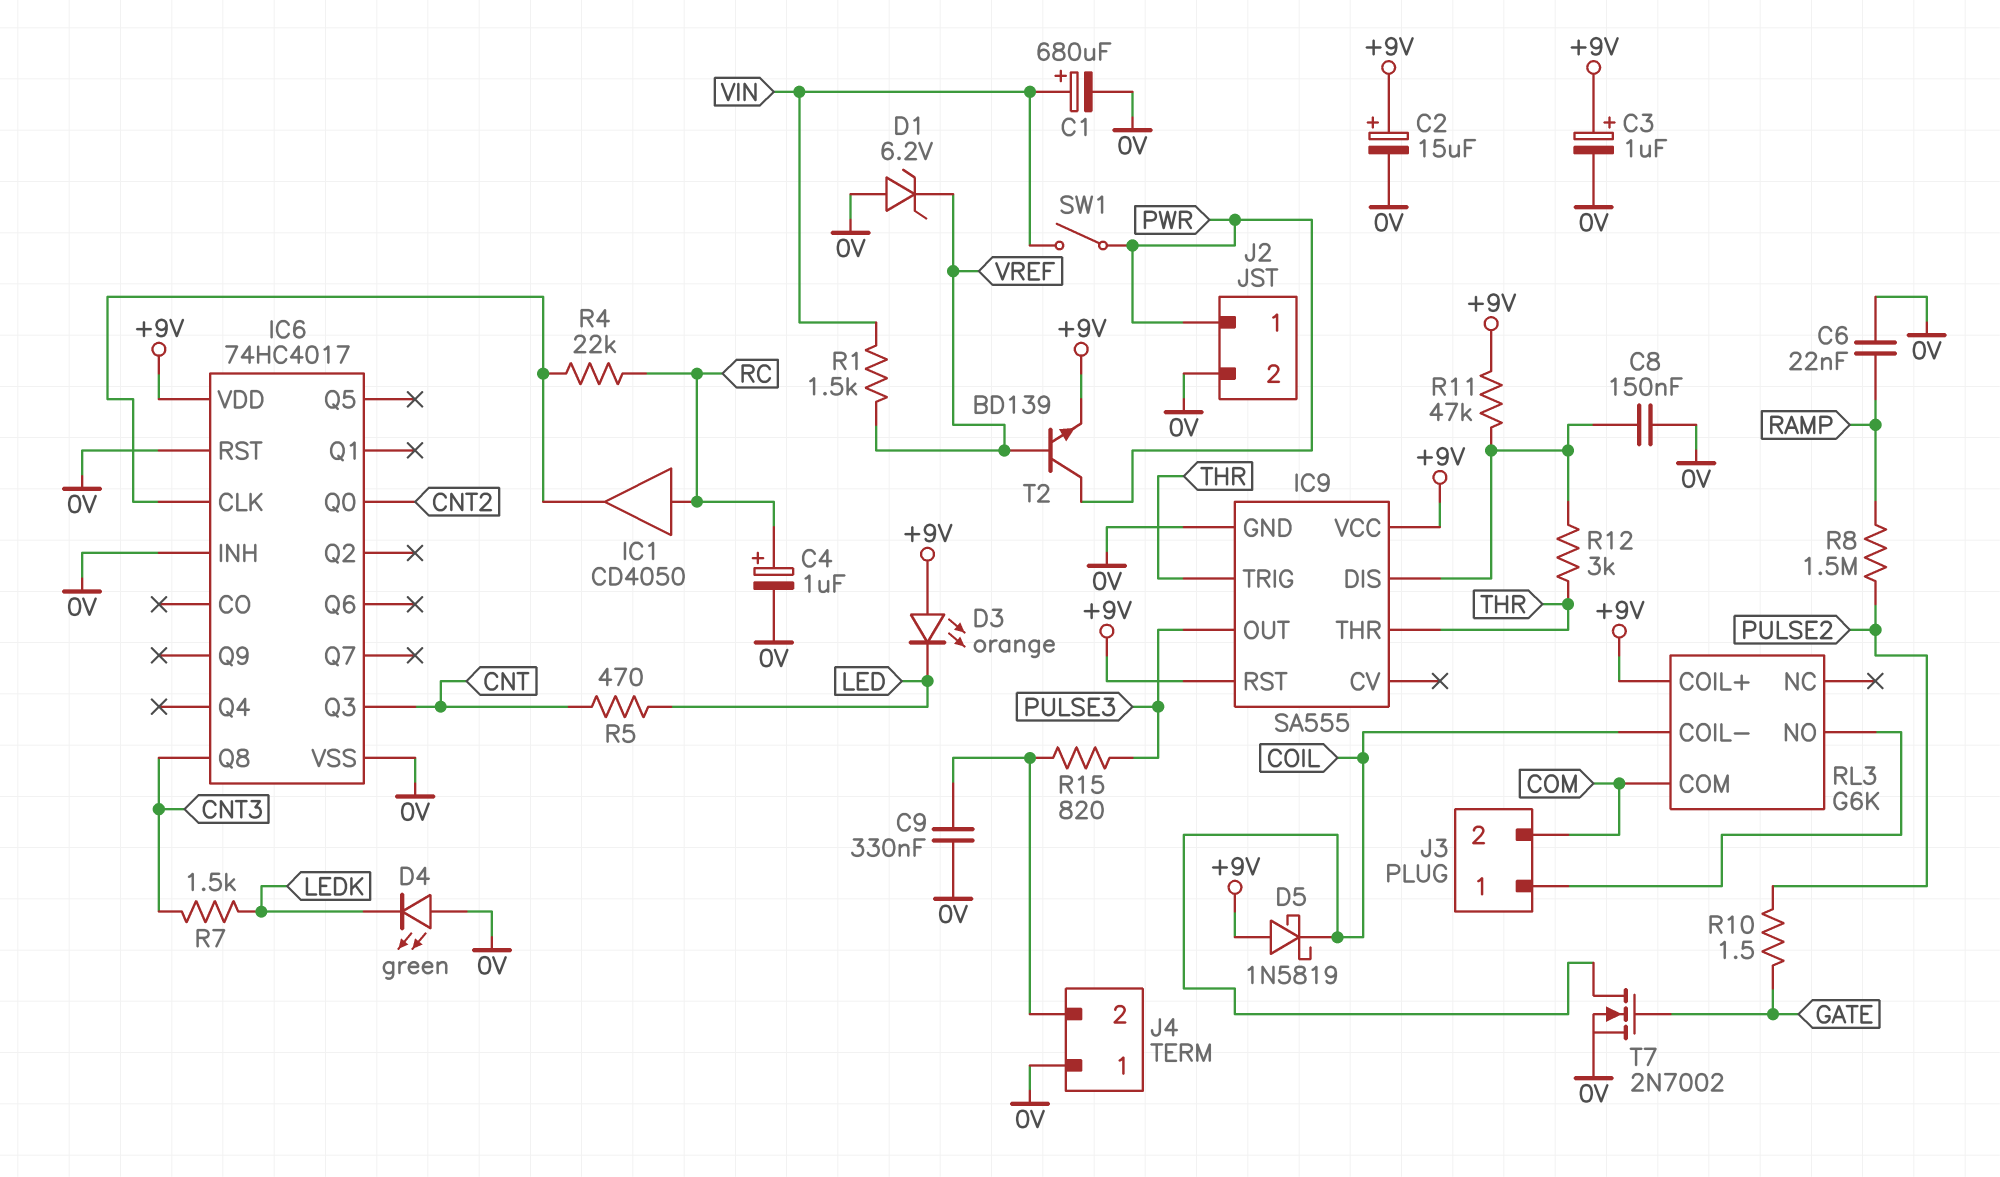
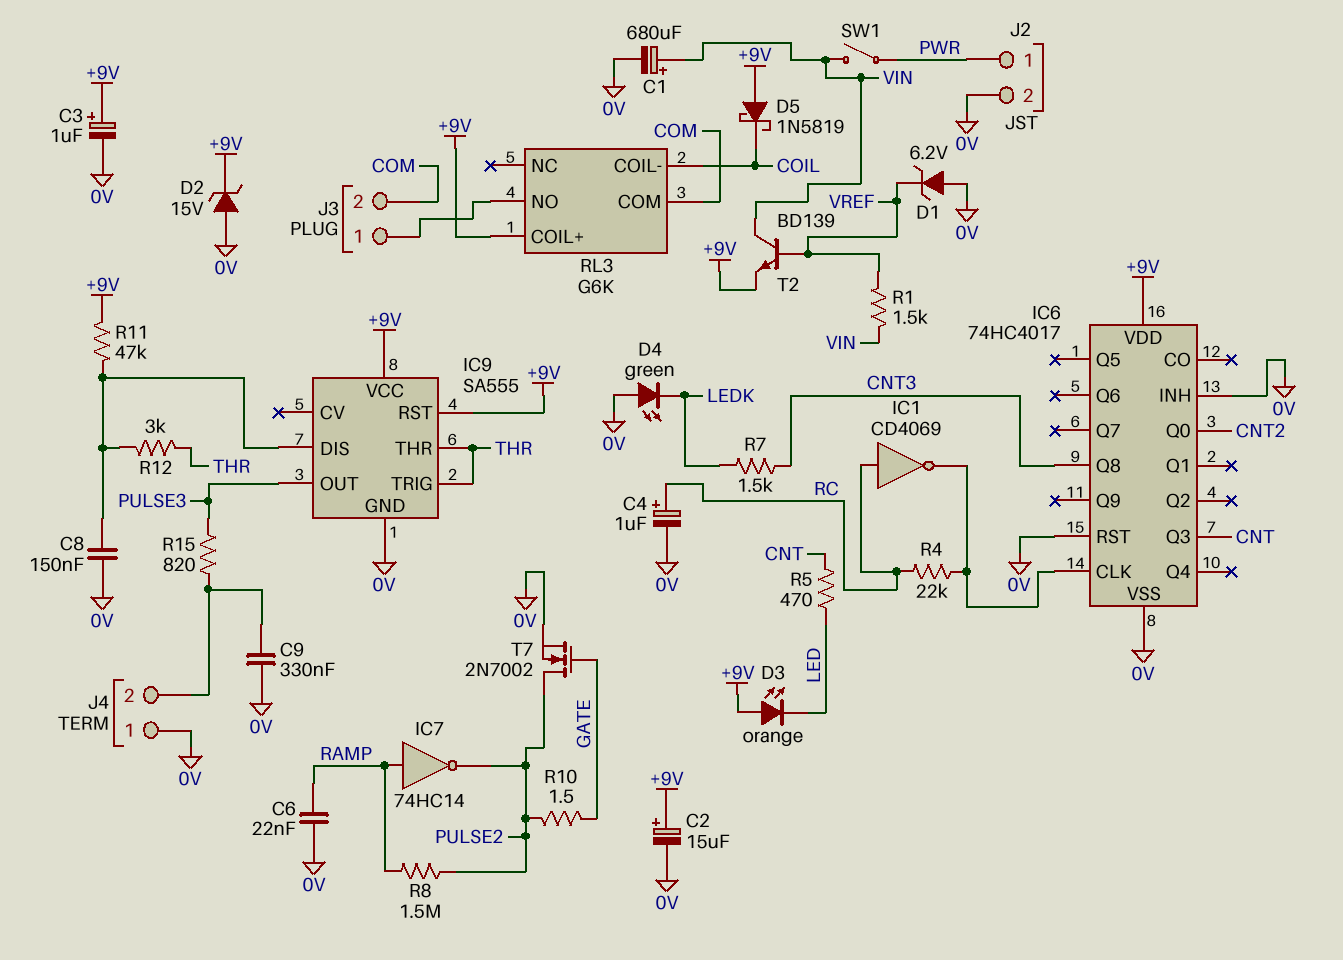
D2: none -> zener 15V (A 0V, K +9V)
IC1: buffer CD4050 (in RC, out IC6/CLK) -> NOT CD4069 (in RC, out IC6/CLK)
IC7: none -> NOT 74HC14 (in RAMP, out PULSE2)
T2: NPN BD139 (B VREF, C PWR, E +9V) -> NPN BD139 (B VREF, C VIN, E +9V)
T7: NMOS 2N7002 (G GATE, D COIL, S 0V) -> NMOS 2N7002 (G GATE, D PULSE2, S 0V)

